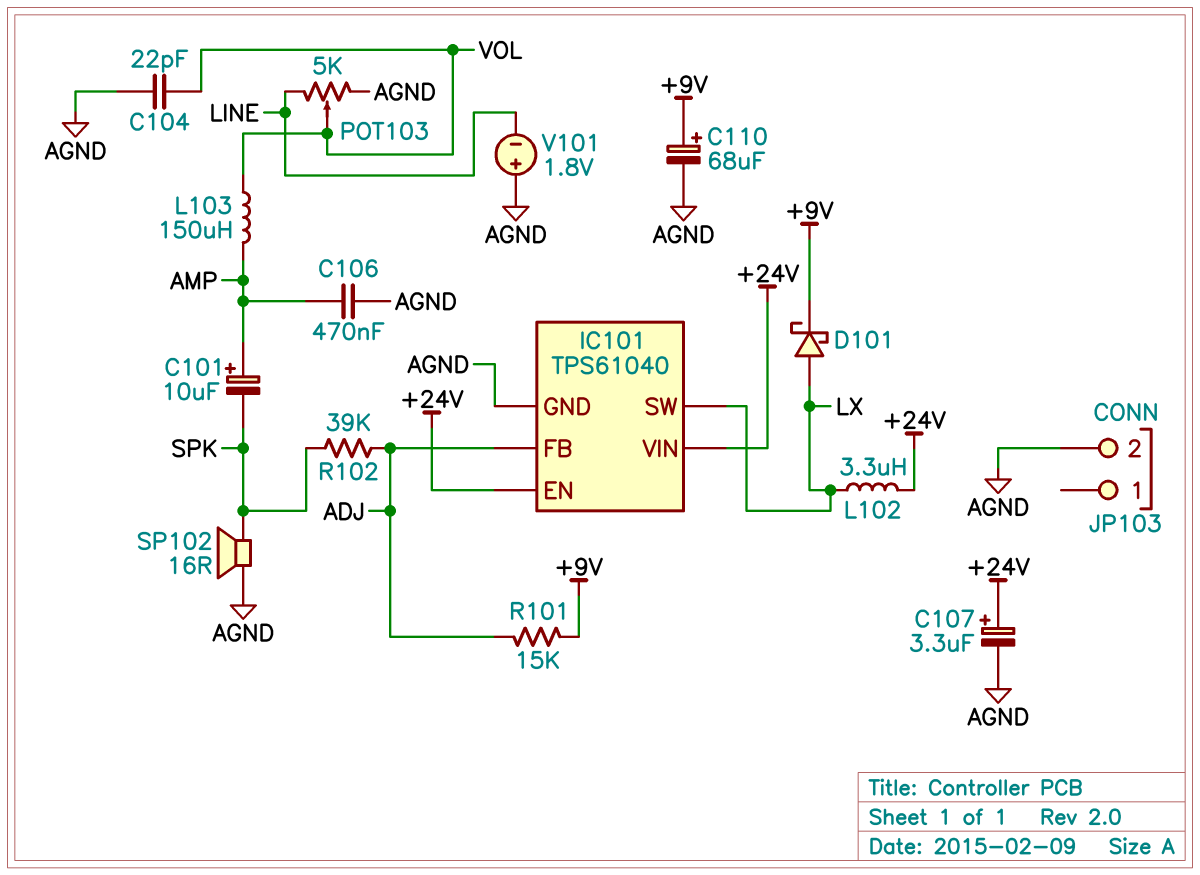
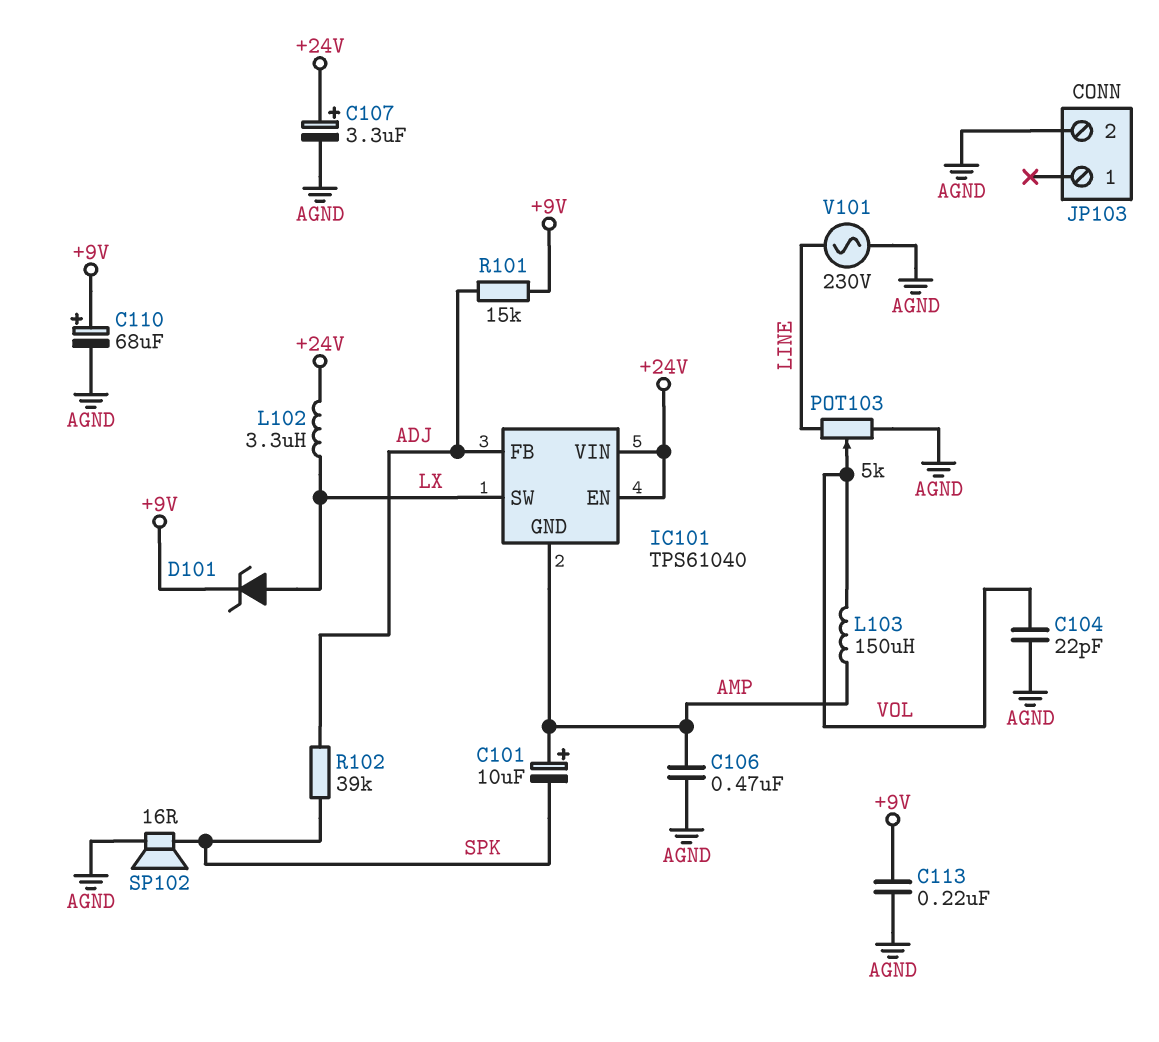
C113: none -> 220nF (+9V, AGND)
D101: schottky (A LX, K +9V) -> zener (A LX, K +9V)
IC101 pin GND: AGND -> AMP
V101: 1.8V (plus AGND, minus LINE) -> AC 230V (AGND, LINE)

